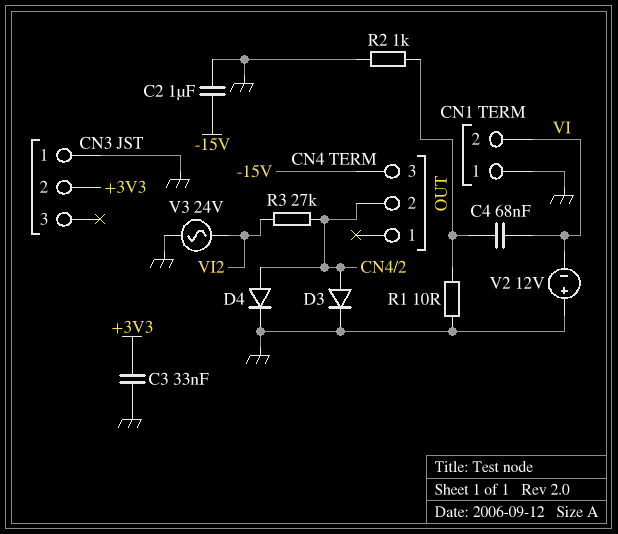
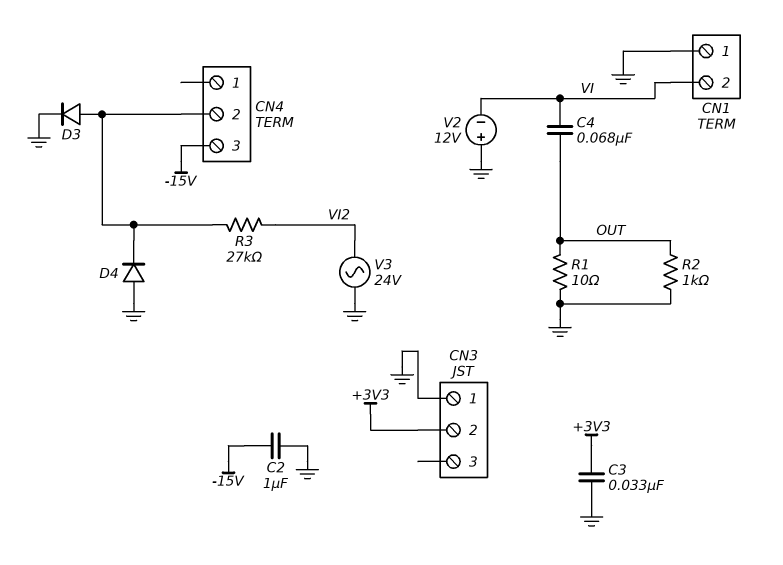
D4: diode (A CN4/2, K GND) -> diode (A GND, K CN4/2)

